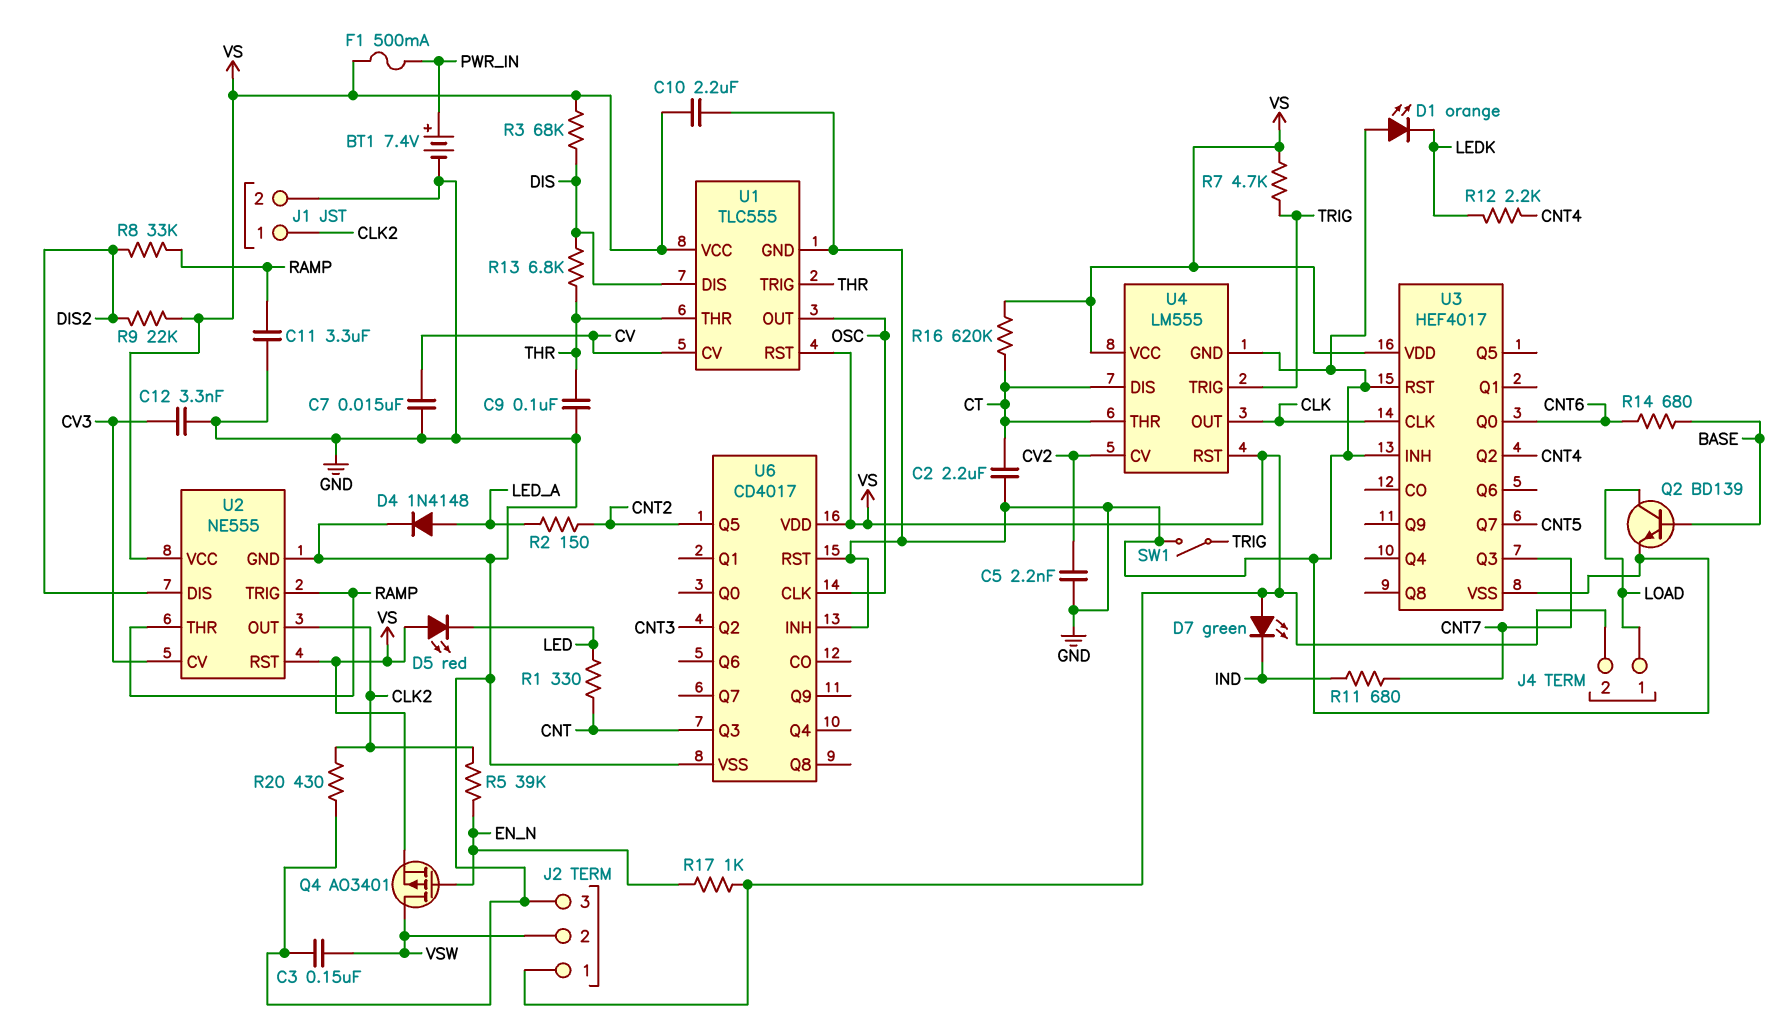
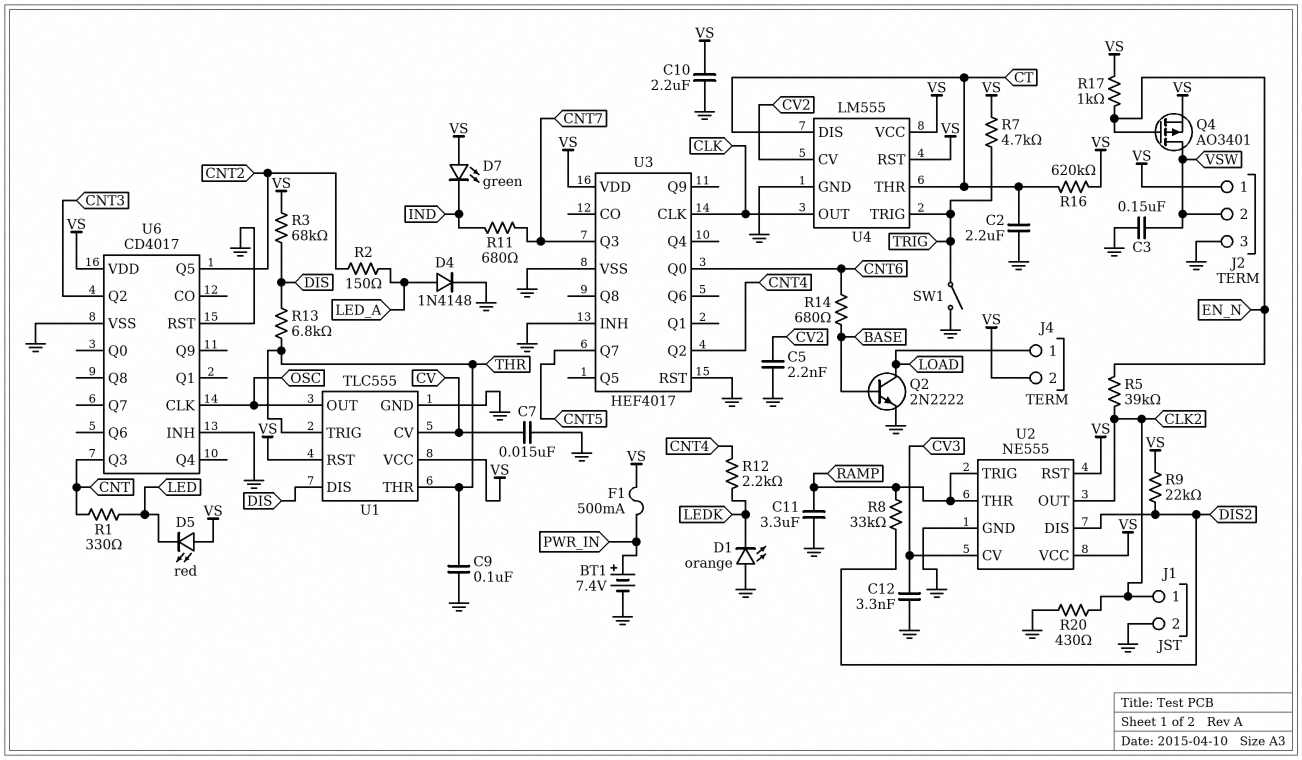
Q2: NPN BD139 (B BASE, C LOAD, E GND) -> NPN 2N2222 (B BASE, C LOAD, E GND)

